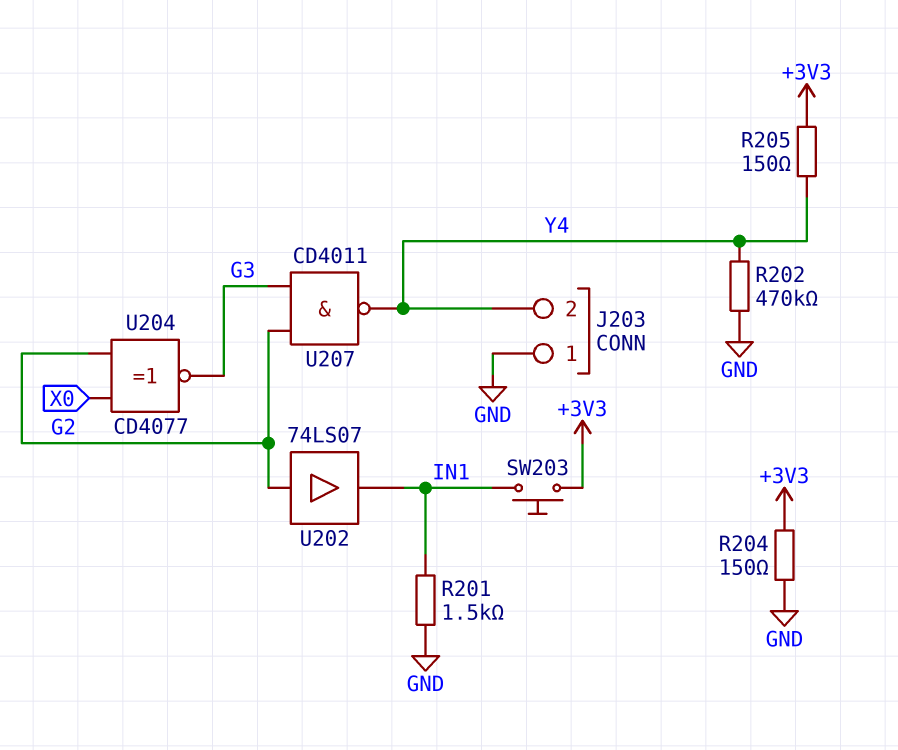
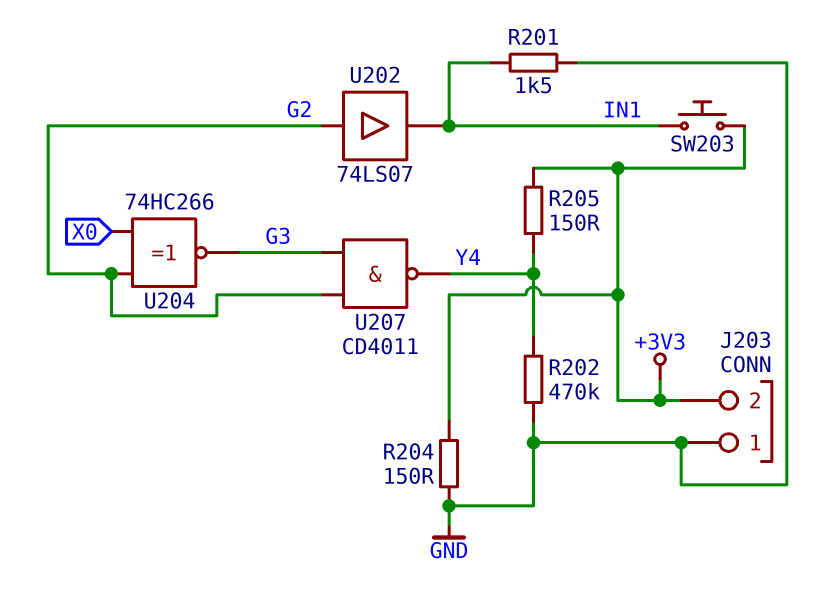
J203 pin 2: Y4 -> +3V3
U204: XNOR CD4077 (in G2, in X0, out G3) -> XNOR 74HC266 (in G2, in X0, out G3)

